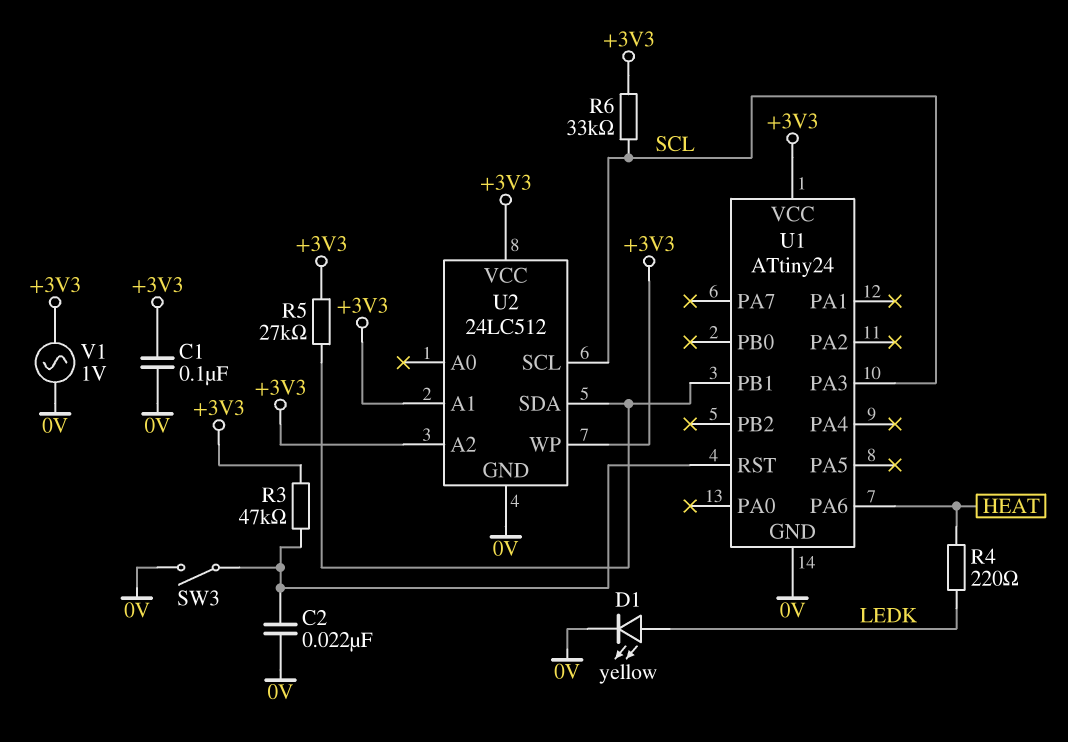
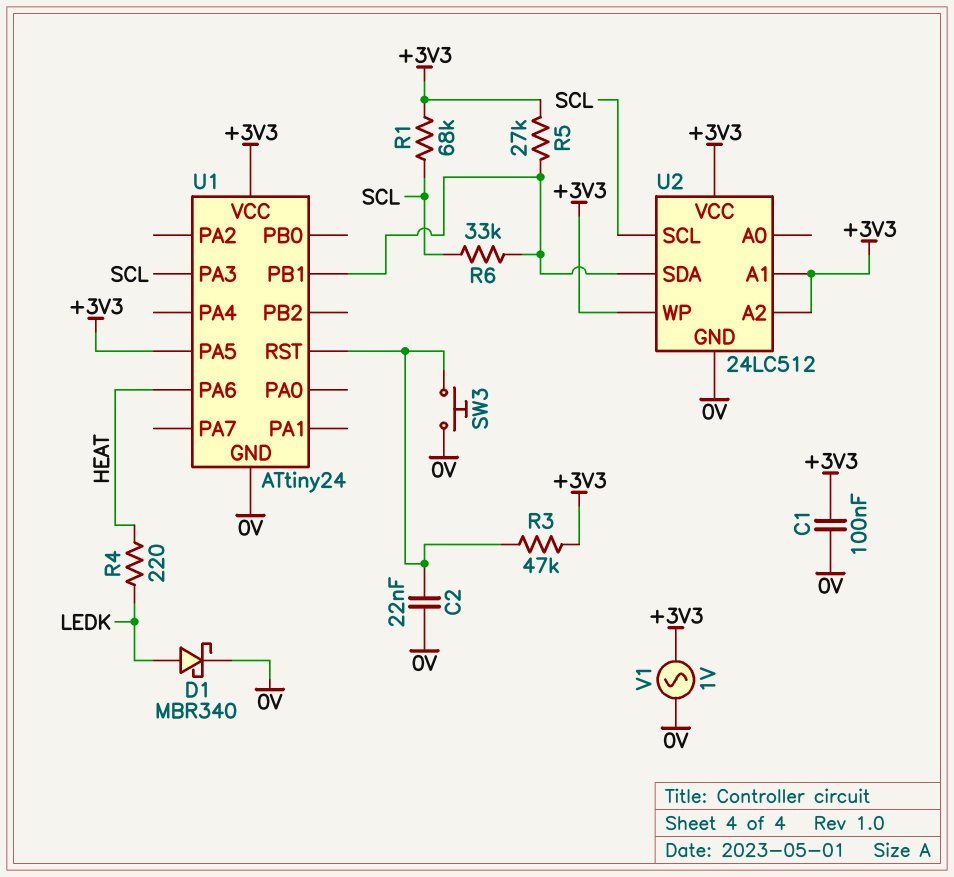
D1: LED yellow (A LEDK, K 0V) -> schottky MBR340 (A LEDK, K 0V)
R1: none -> 68k (+3V3, SCL)
R6: 33k (+3V3, SCL) -> 33k (SCL, U1/PB1)
SW3: switch (0V, U1/RST) -> button (0V, U1/RST)
U1 pin PA5: none -> +3V3

